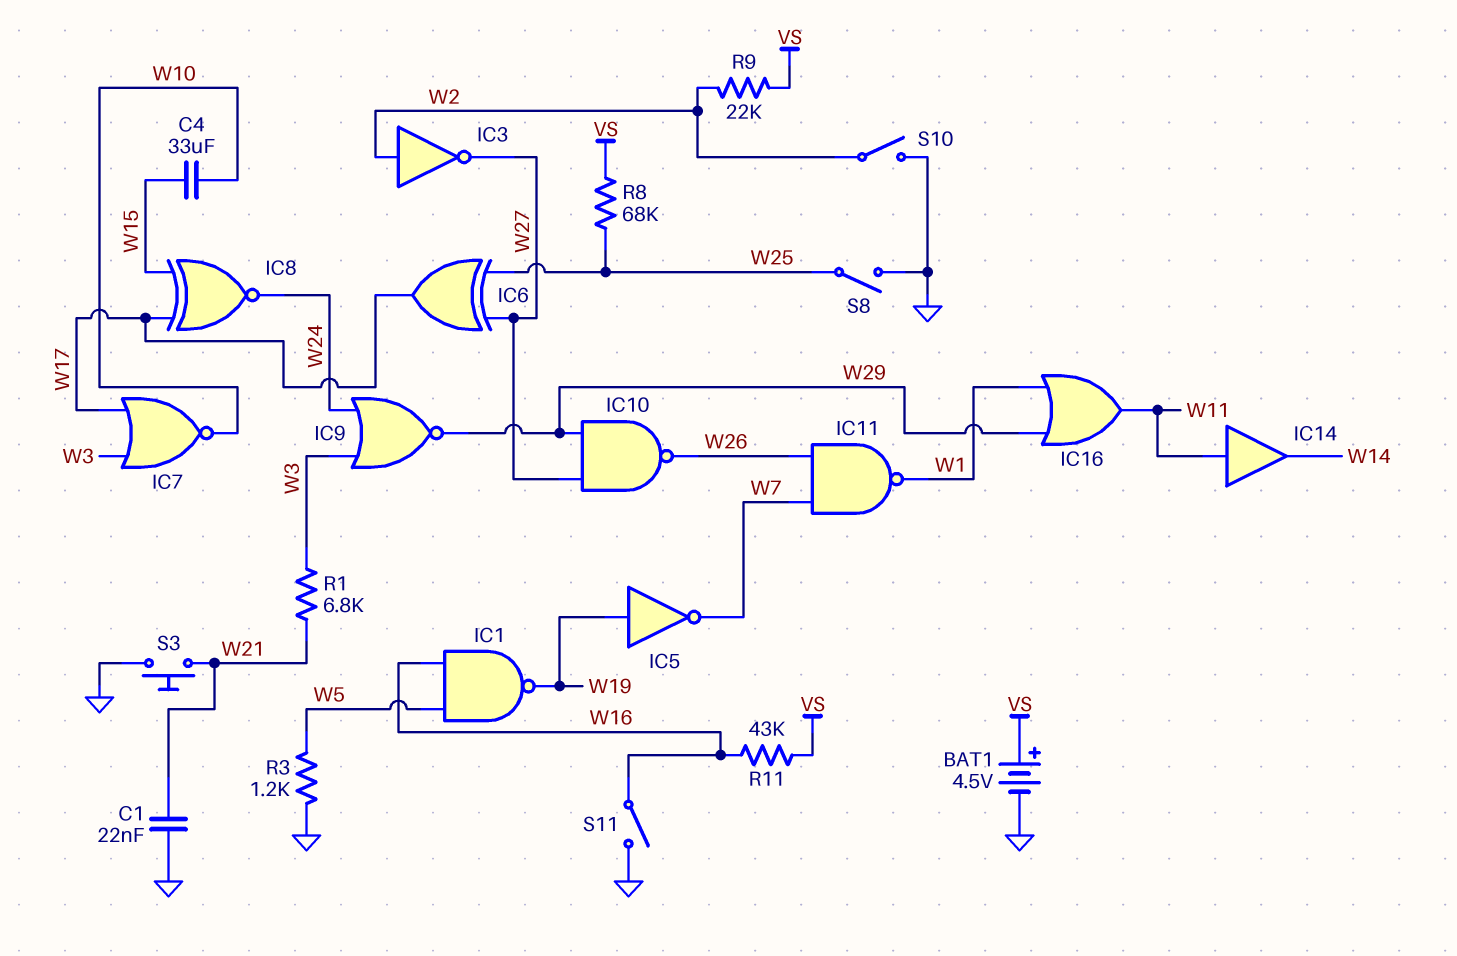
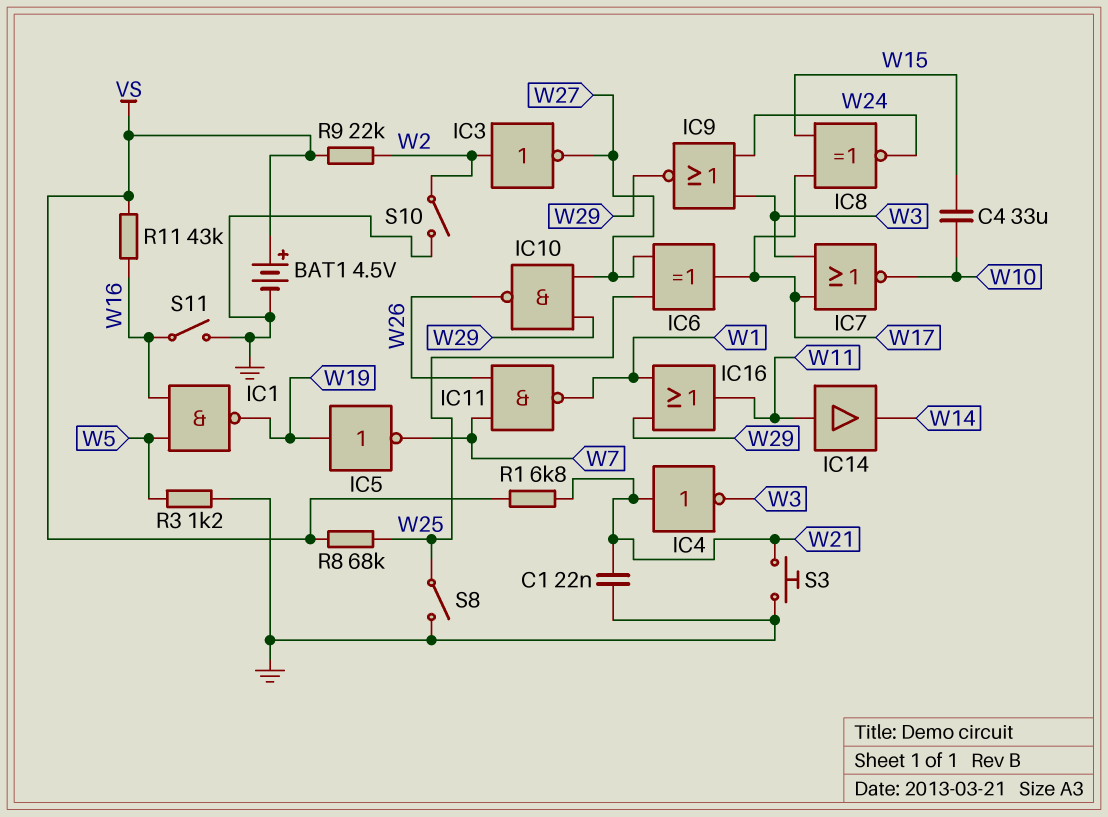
IC4: none -> NOT (in W21, out W3)
R1: 6.8k (W3, W21) -> 6.8k (VS, W21)

